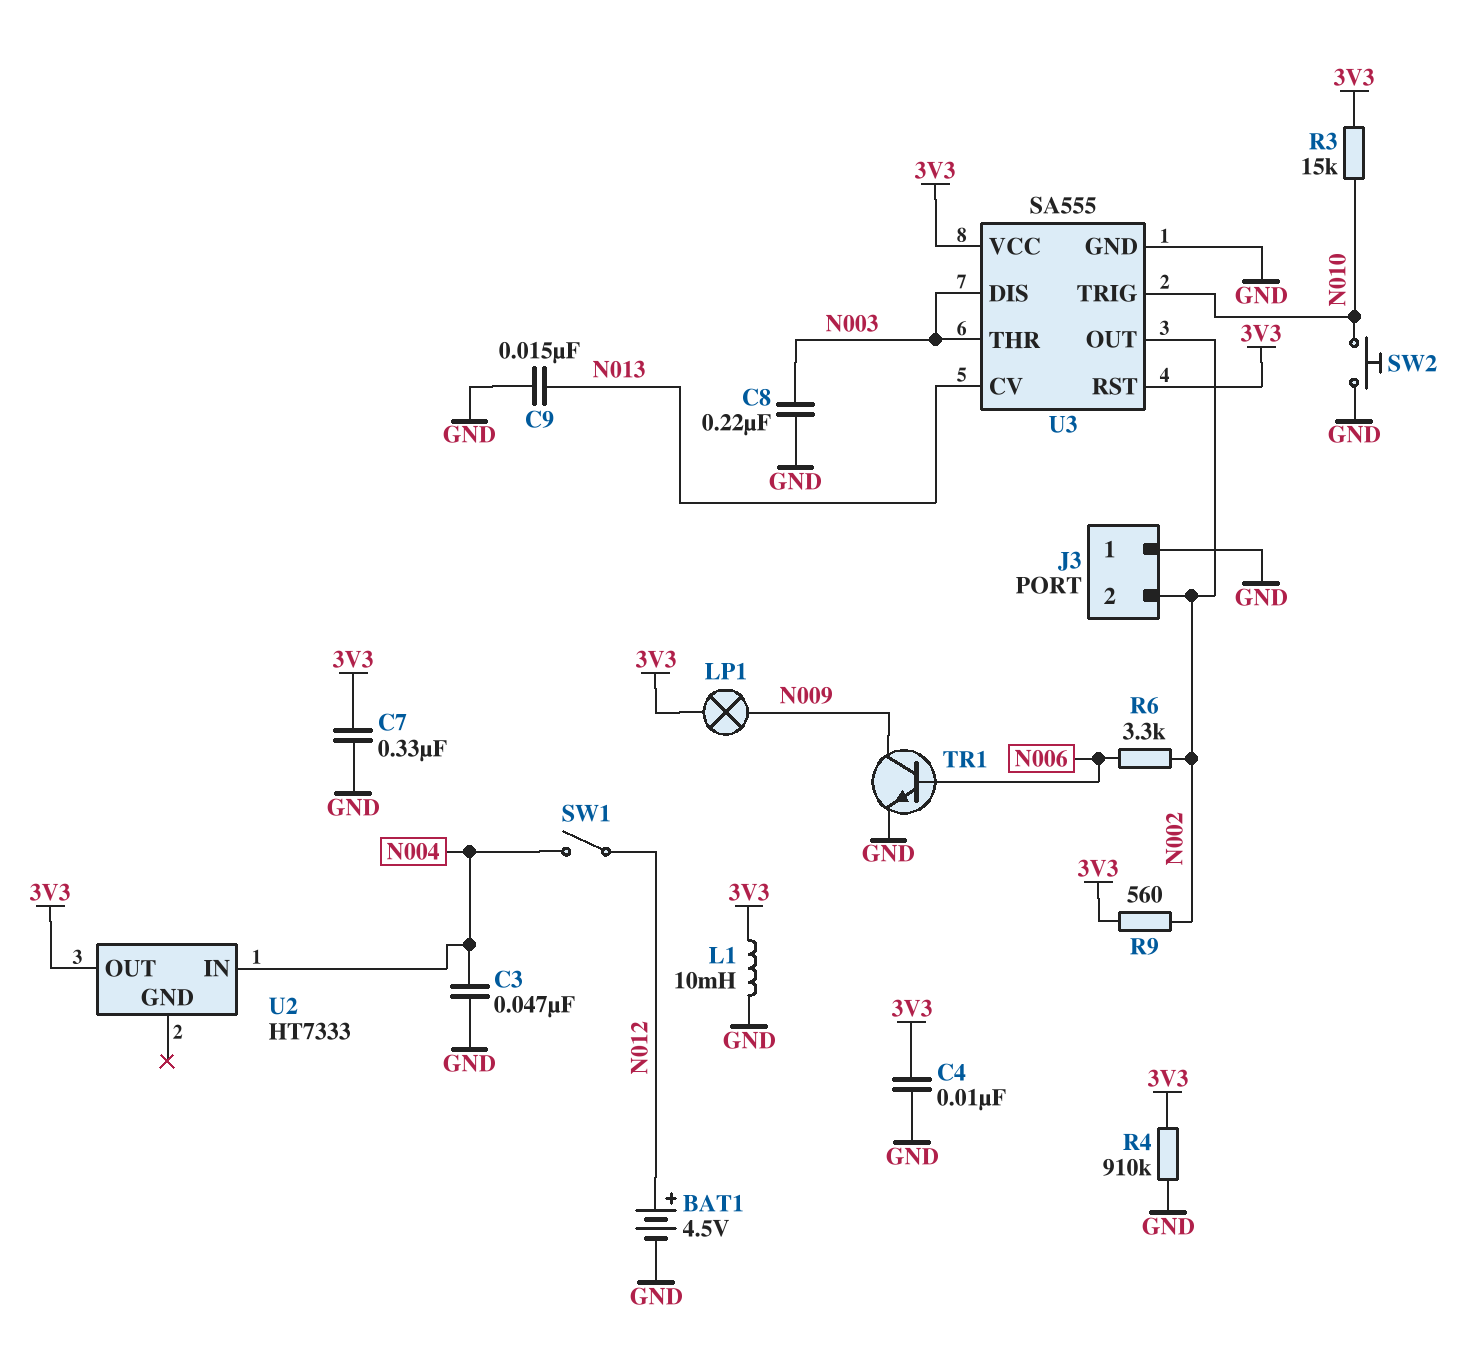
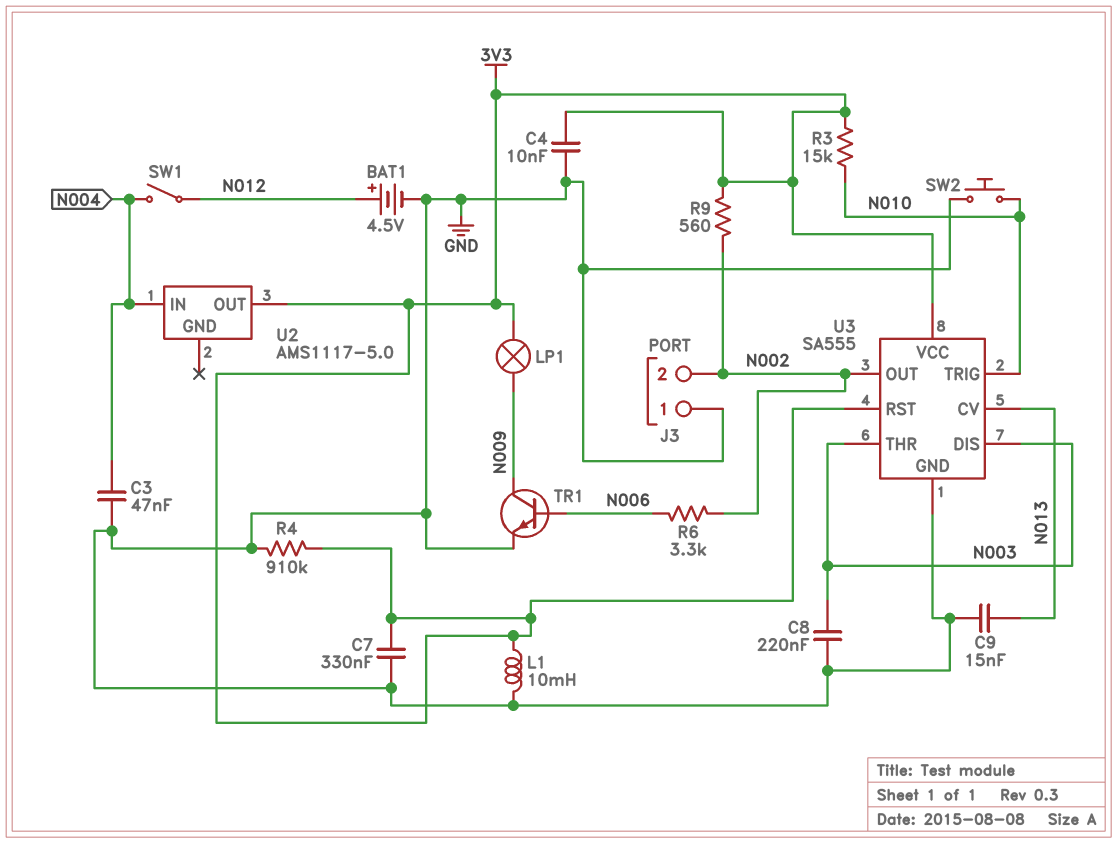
U2: HT7333 -> AMS1117-5.0

